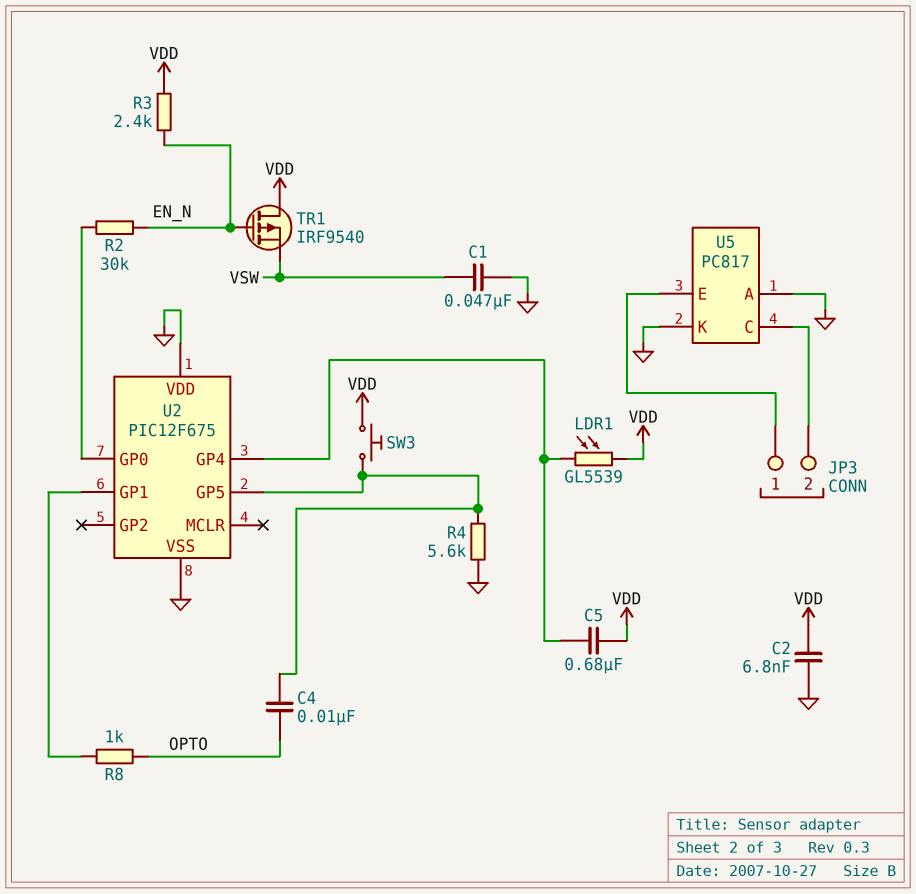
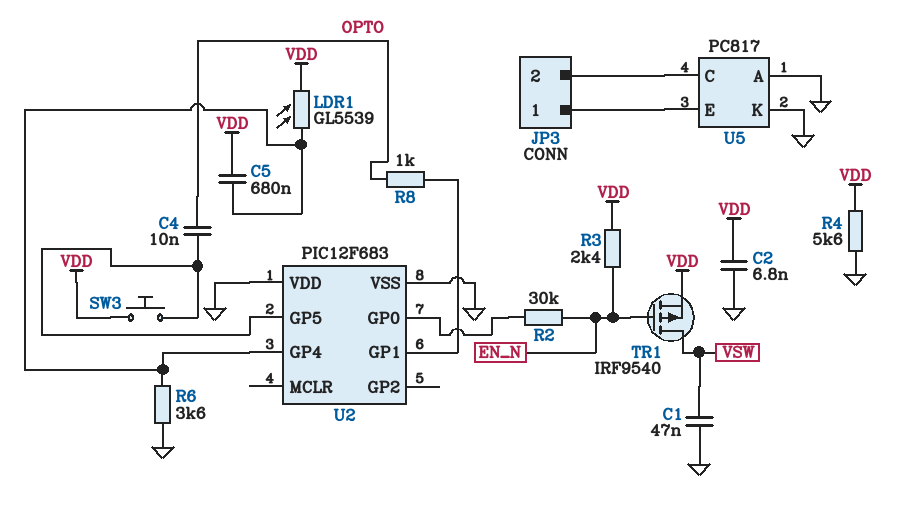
R4: 5.6k (GND, U2/GP5) -> 5.6k (GND, VDD)
R6: none -> 3.6k (GND, U2/GP4)
TR1: PMOS IRF9540 (G EN_N, D VDD, S VSW) -> PMOS IRF9540 (G EN_N, D VSW, S VDD)
U2: PIC12F675 -> PIC12F683

